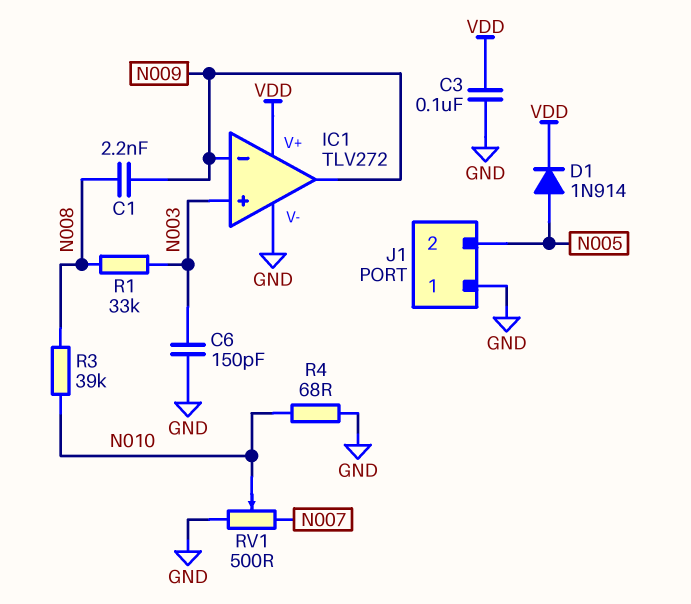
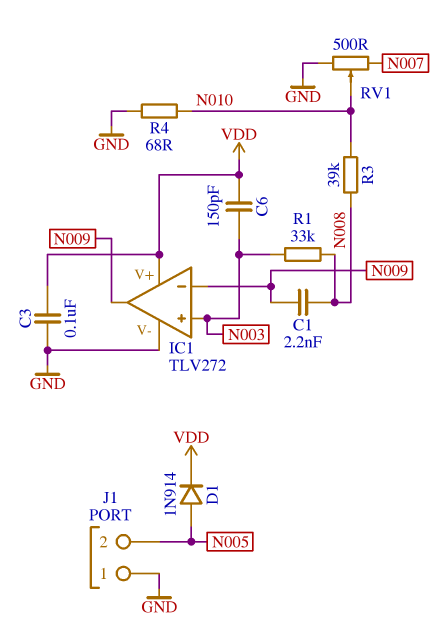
C6: 150pF (GND, N003) -> 150pF (N003, VDD)

